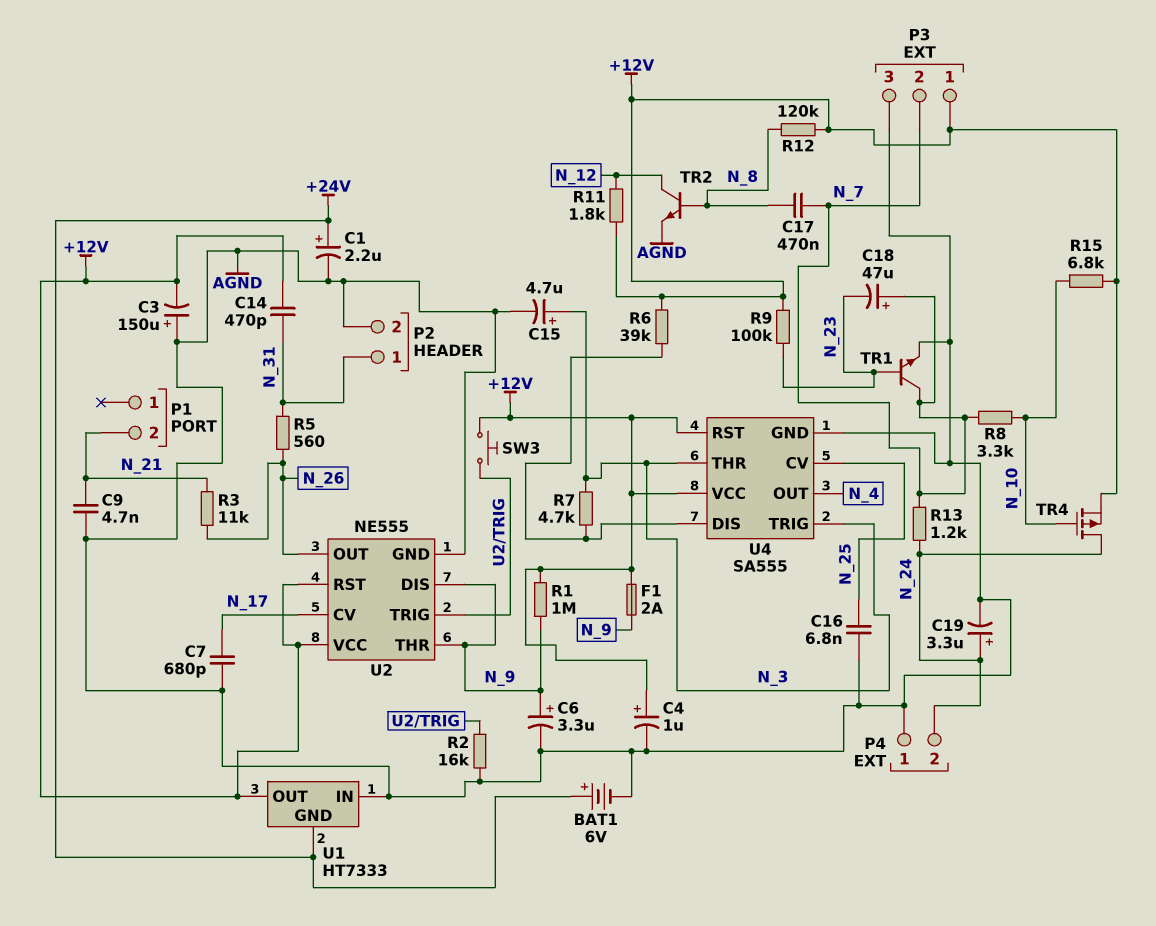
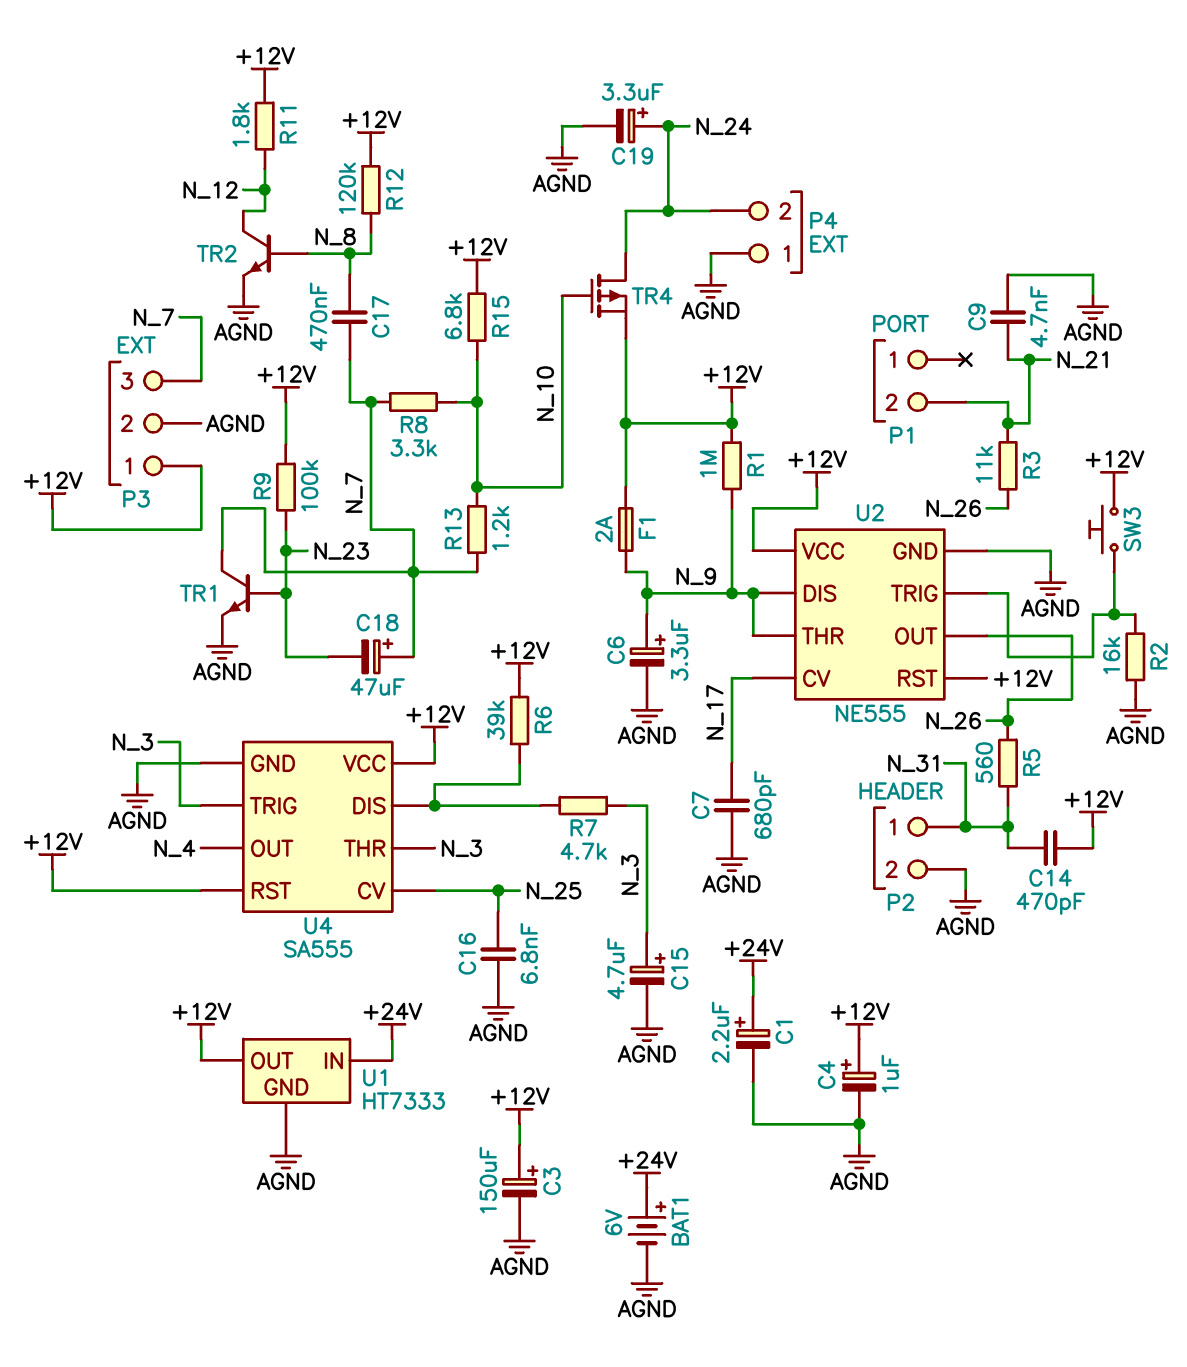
C3: 150uF (plus AGND, minus +12V) -> 150uF (plus +12V, minus AGND)
P3 pin 2: N_7 -> AGND
P3 pin 3: AGND -> N_7
R13: 1.2k (N_7, N_24) -> 1.2k (N_7, N_10)
U1 pin GND: +24V -> AGND
U1 pin IN: AGND -> +24V

